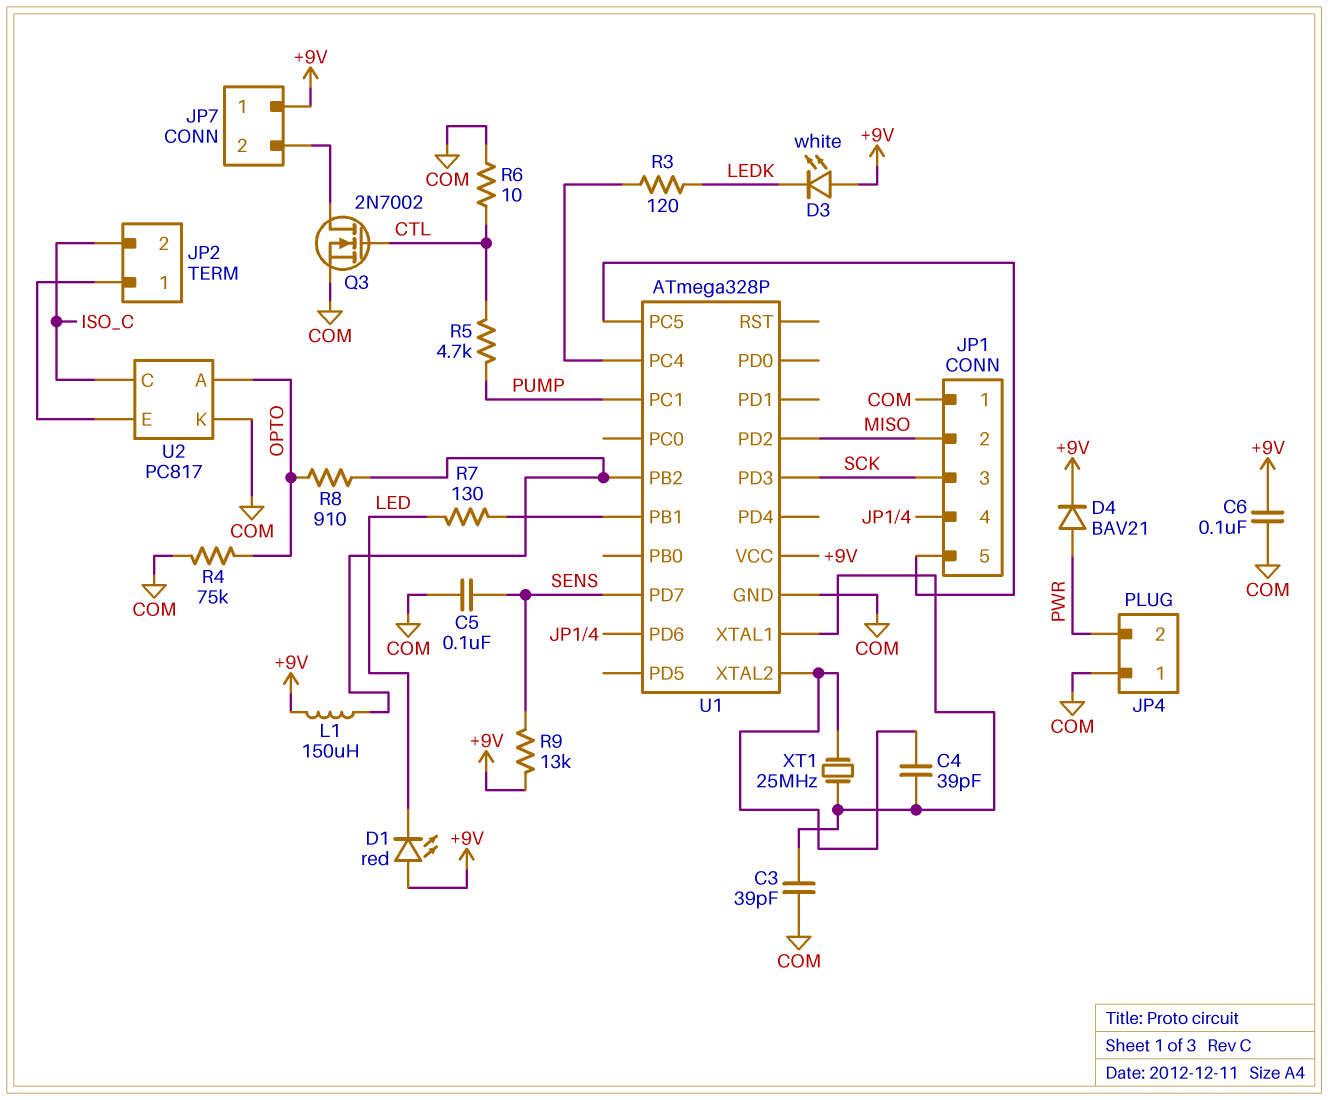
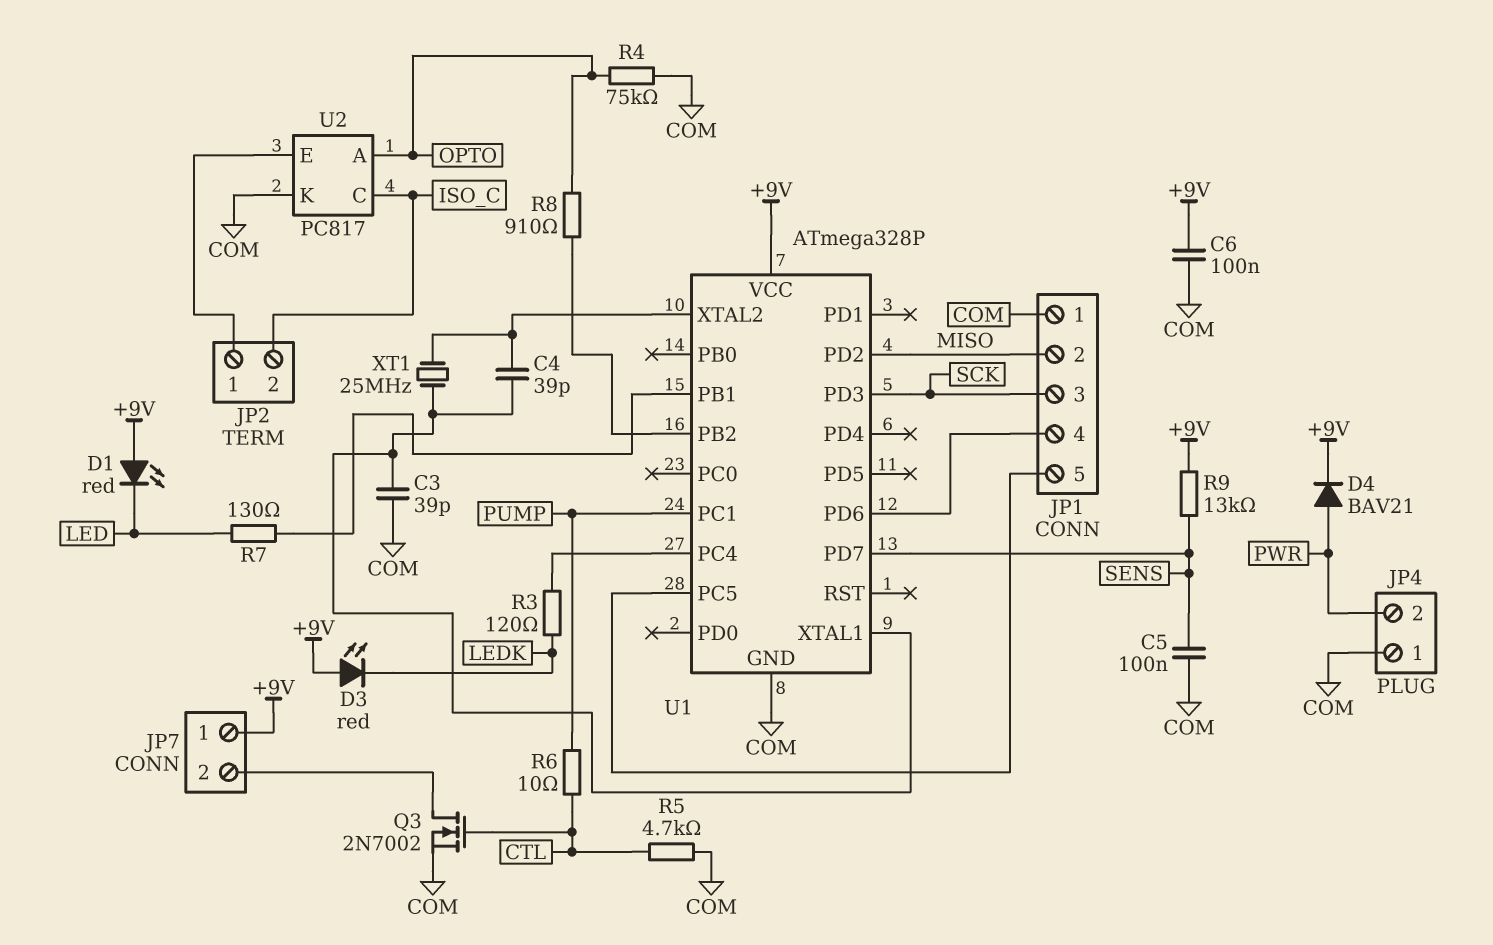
D3: LED white (A +9V, K LEDK) -> LED red (A +9V, K LEDK)
L1: 150uH (+9V, U1/PB2) -> none
R5: 4.7k (CTL, PUMP) -> 4.7k (COM, CTL)
R6: 10 (COM, CTL) -> 10 (CTL, PUMP)

